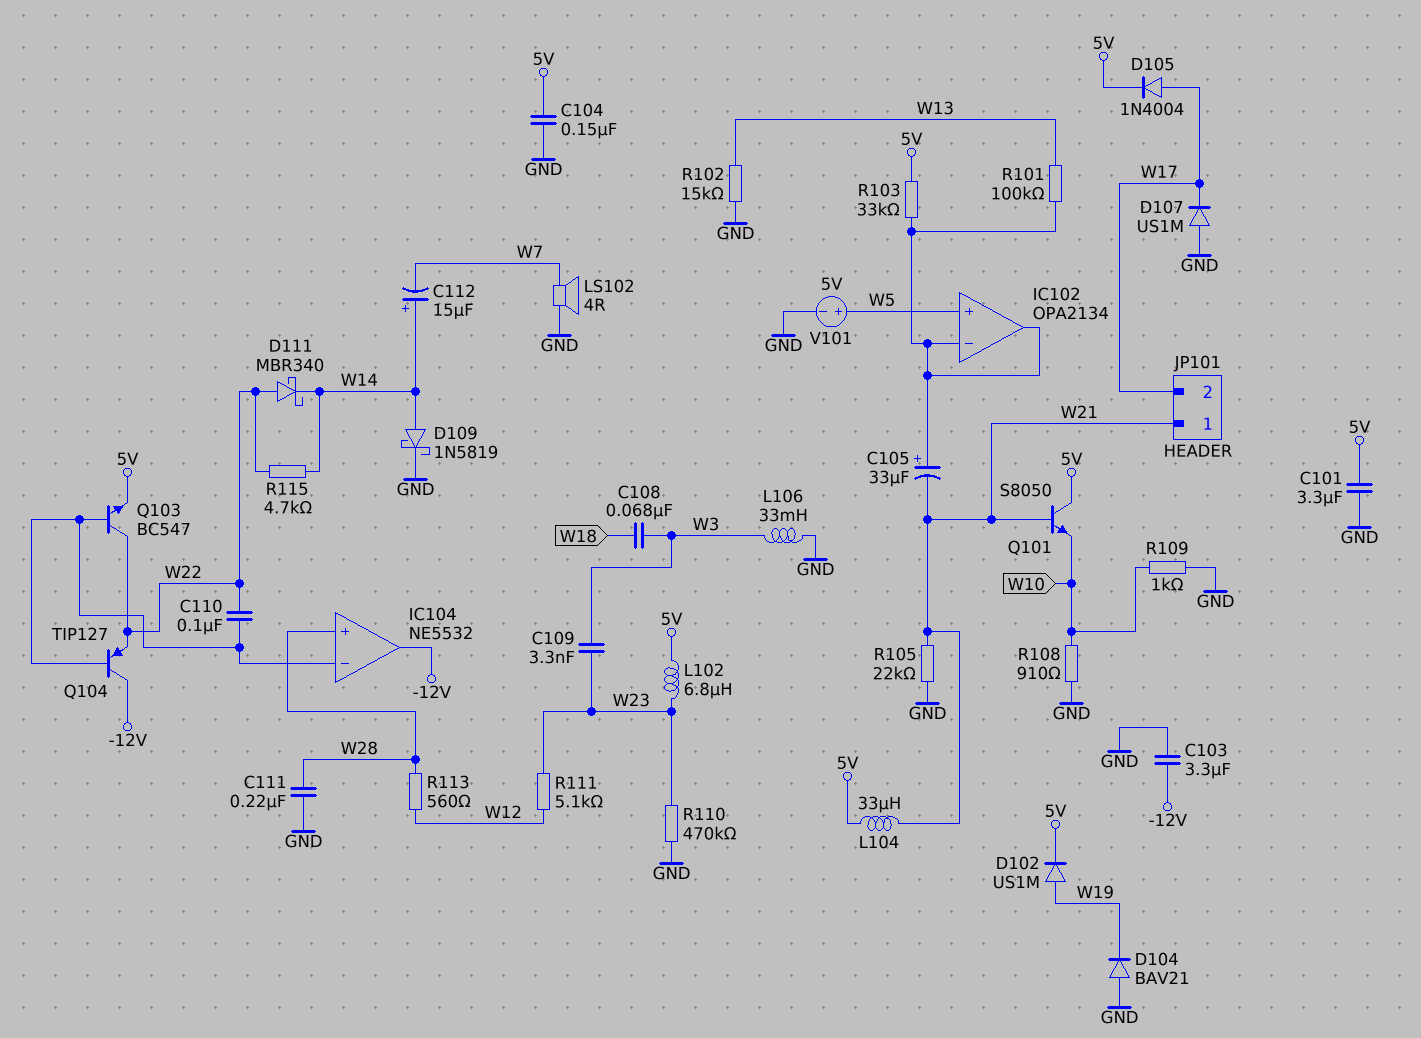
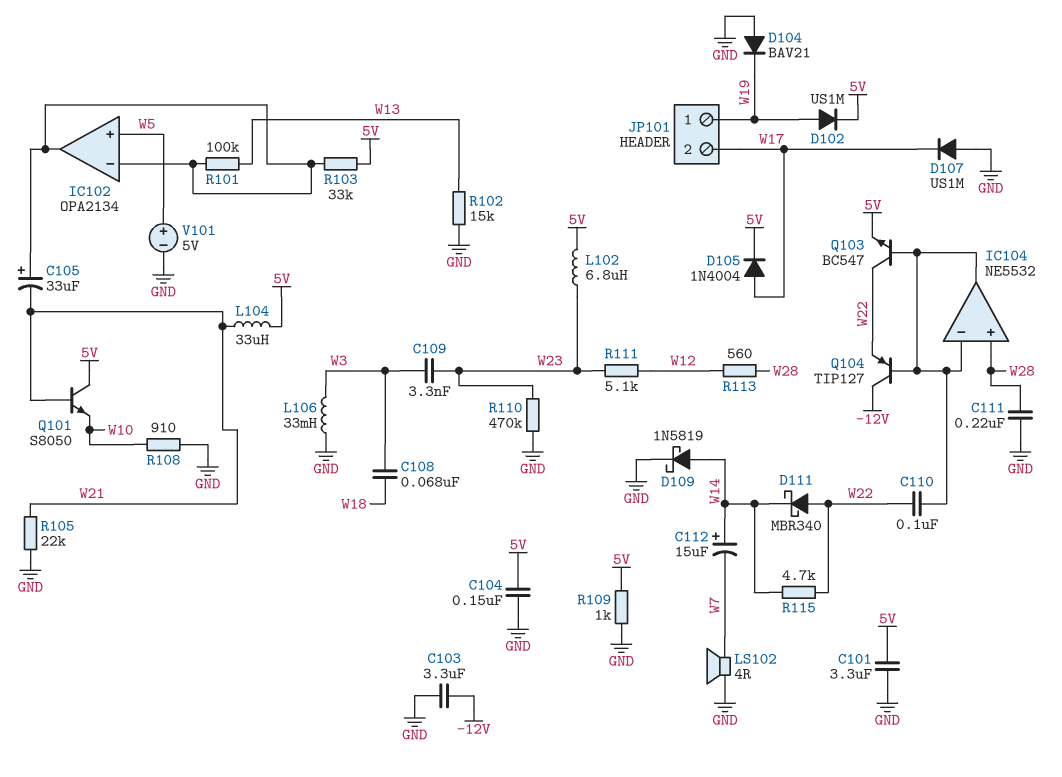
IC104 pin out: -12V -> IC104/in-
JP101 pin 1: W21 -> W19
R109: 1k (GND, W10) -> 1k (5V, GND)

